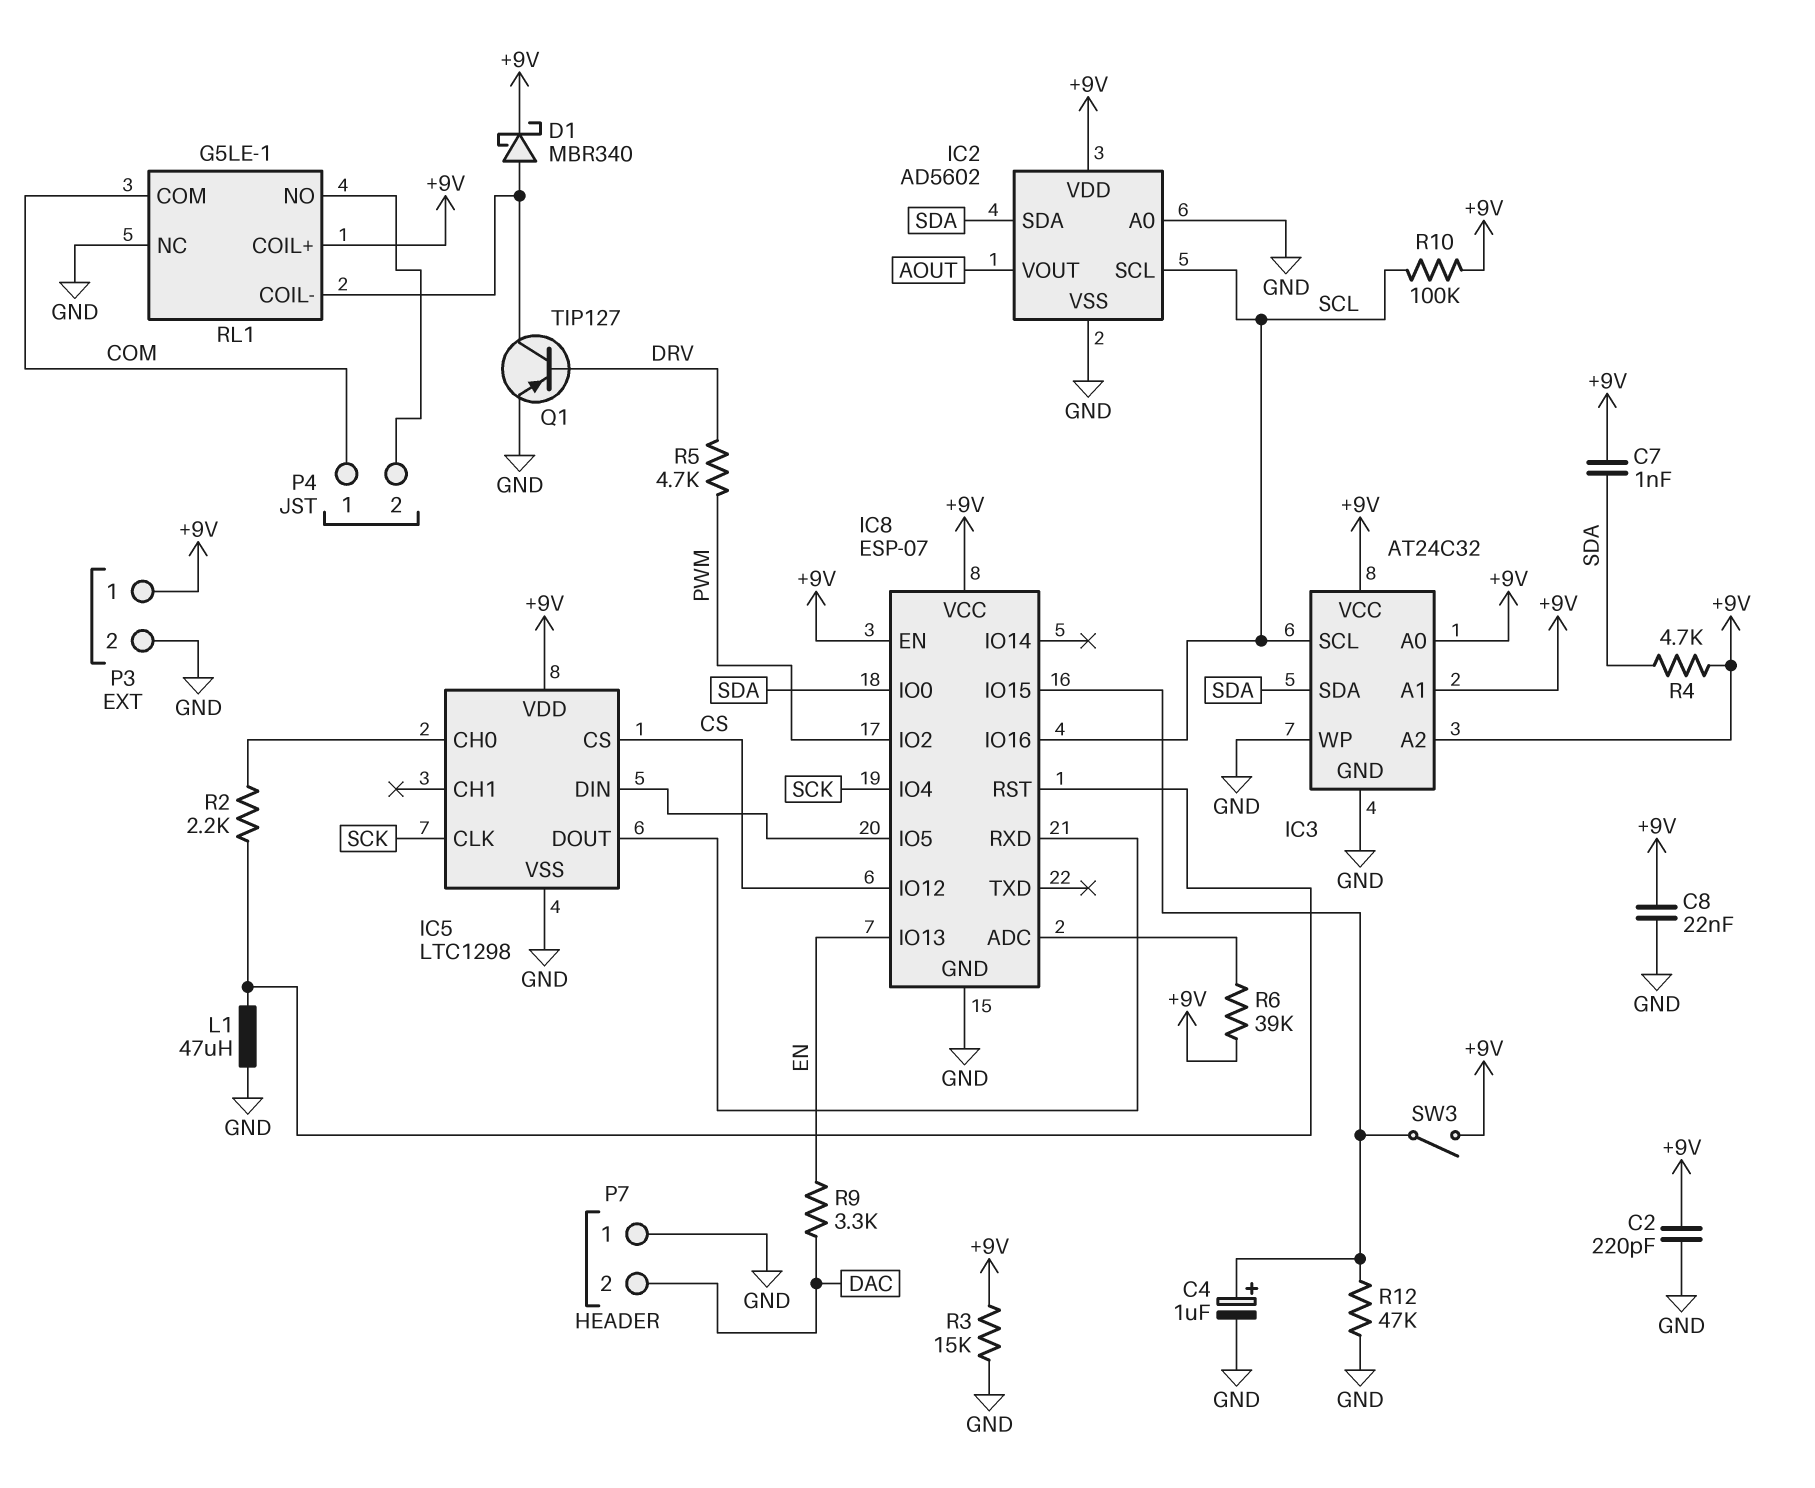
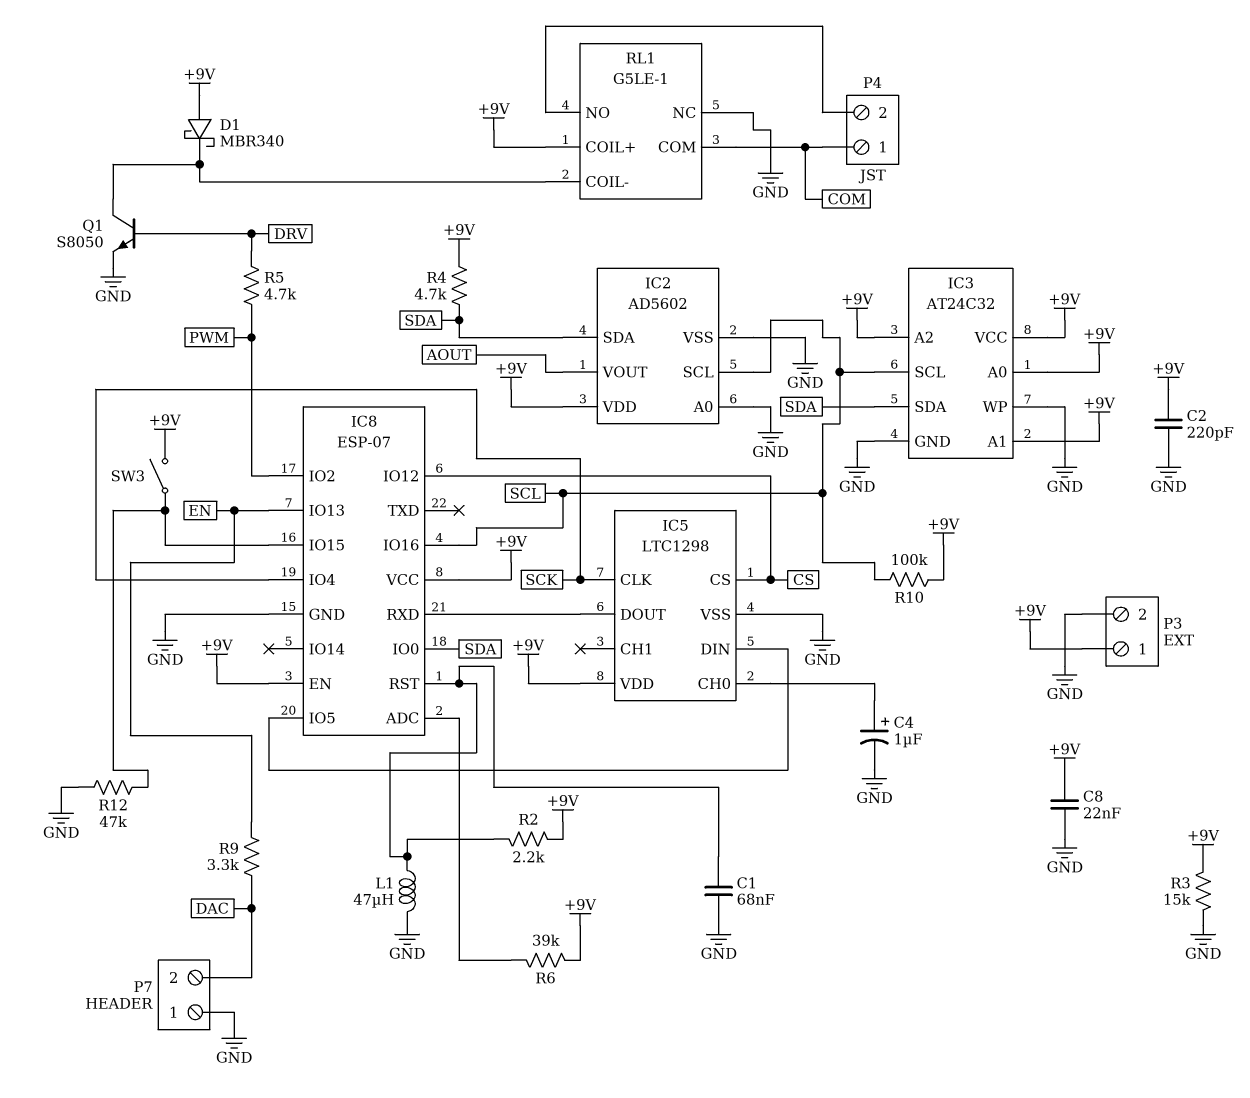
C1: none -> 68nF (GND, IC8/RST)
C4: 1uF (plus IC8/IO15, minus GND) -> 1uF (plus IC5/CH0, minus GND)
C7: 1nF (+9V, SDA) -> none
D1: schottky MBR340 (A RL1/COIL-, K +9V) -> schottky MBR340 (A +9V, K RL1/COIL-)
Q1: PNP TIP127 (B DRV, C RL1/COIL-, E GND) -> NPN S8050 (B DRV, C RL1/COIL-, E GND)
R2: 2.2k (IC5/CH0, IC8/RST) -> 2.2k (+9V, IC8/RST)

